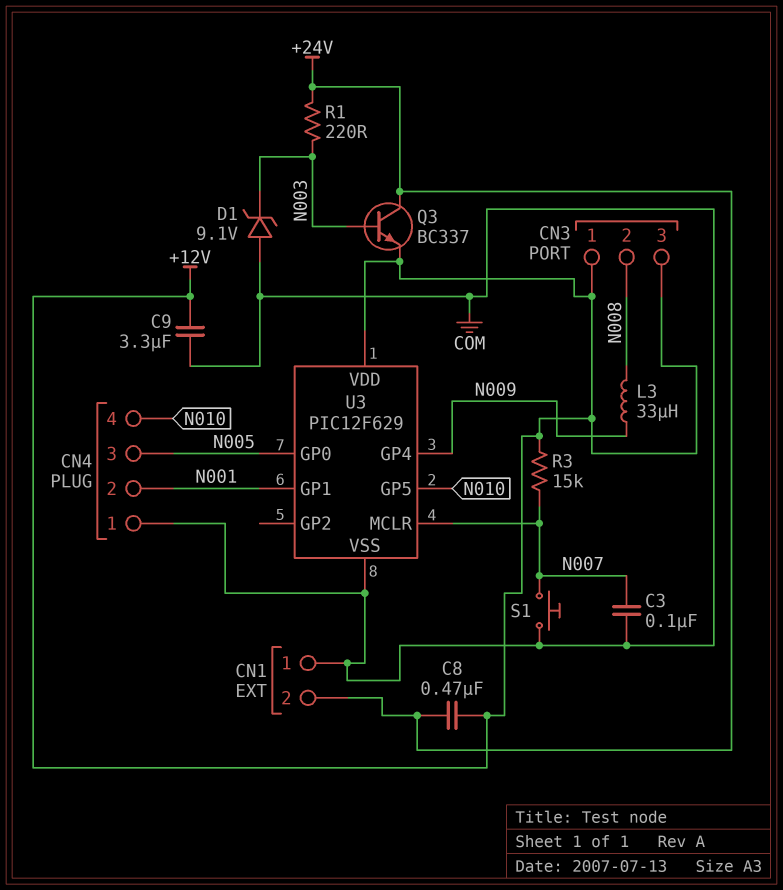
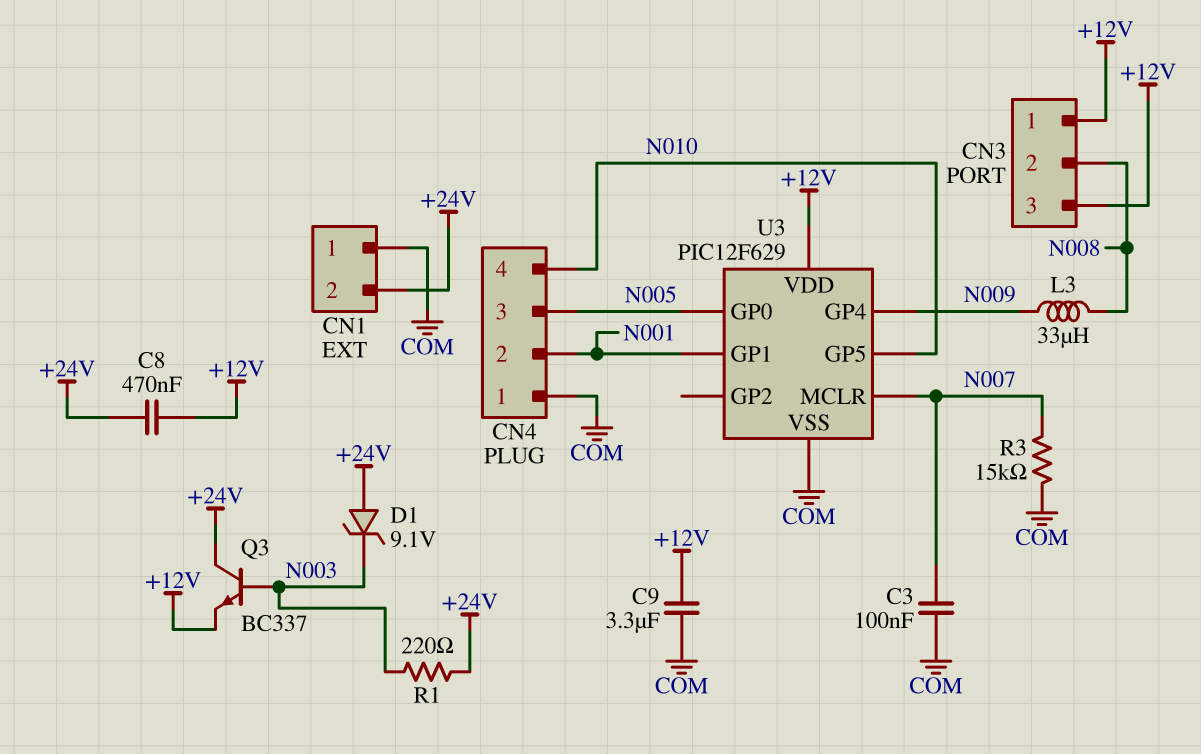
D1: zener 9.1V (A COM, K N003) -> zener 9.1V (A +24V, K N003)
R3: 15k (+12V, N007) -> 15k (COM, N007)
S1: button (COM, N007) -> none

